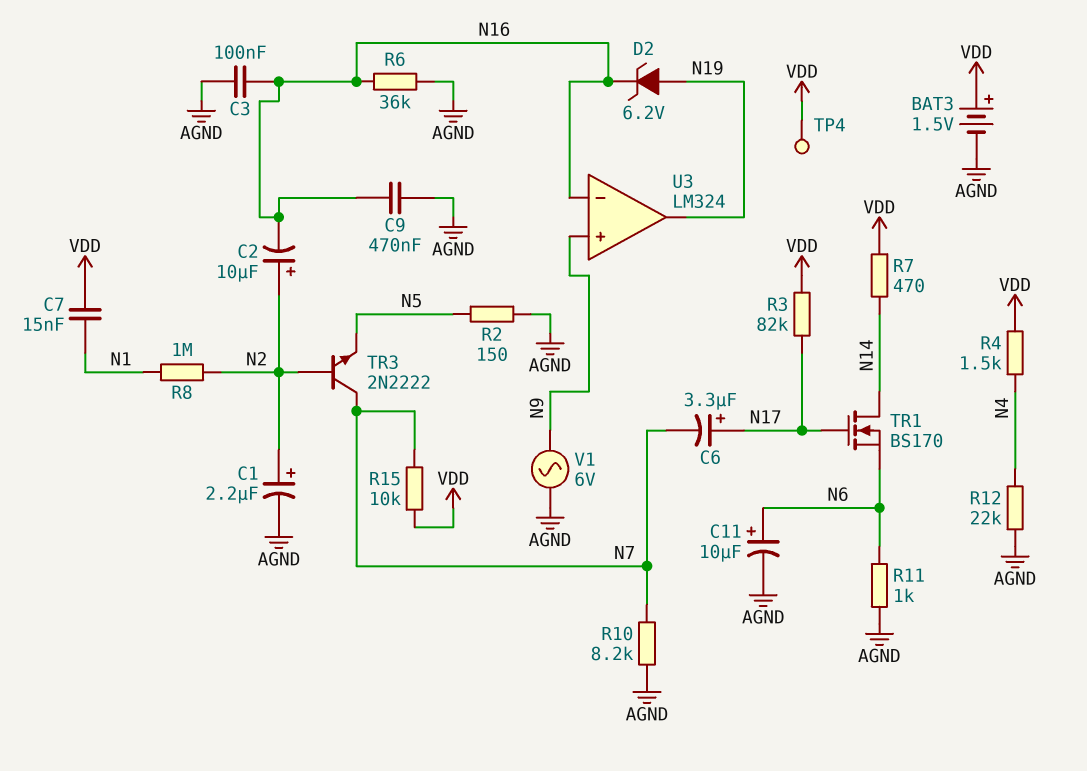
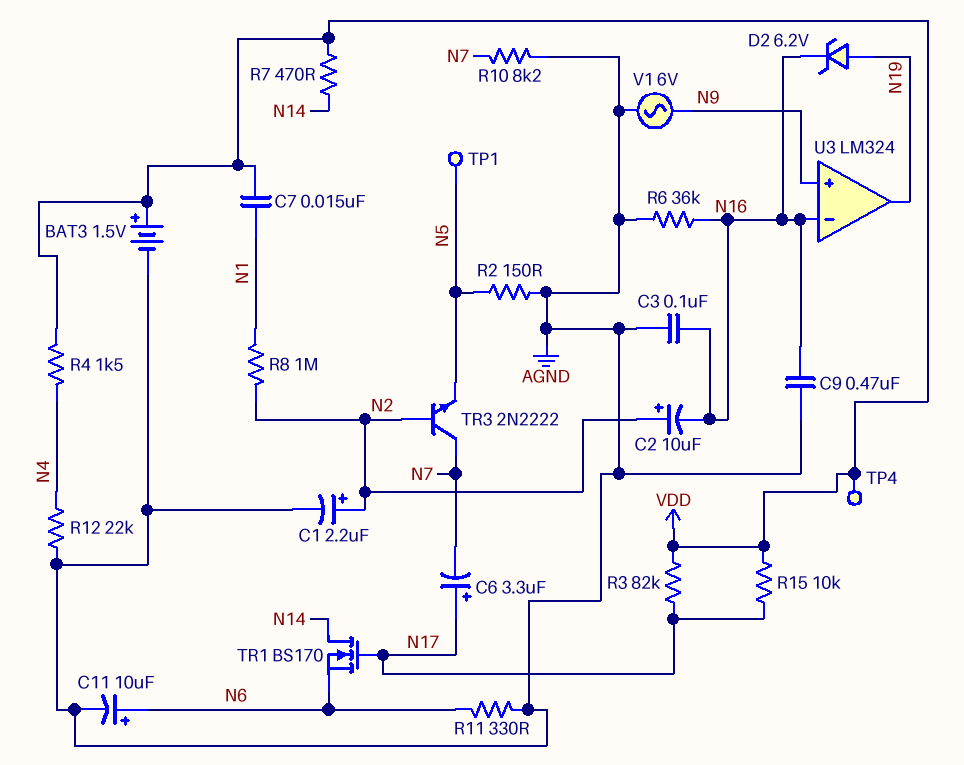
R11: 1k (AGND, N6) -> 330 (AGND, N6)
R15: 10k (N7, VDD) -> 10k (N17, VDD)
TP1: none -> test point (N5)

